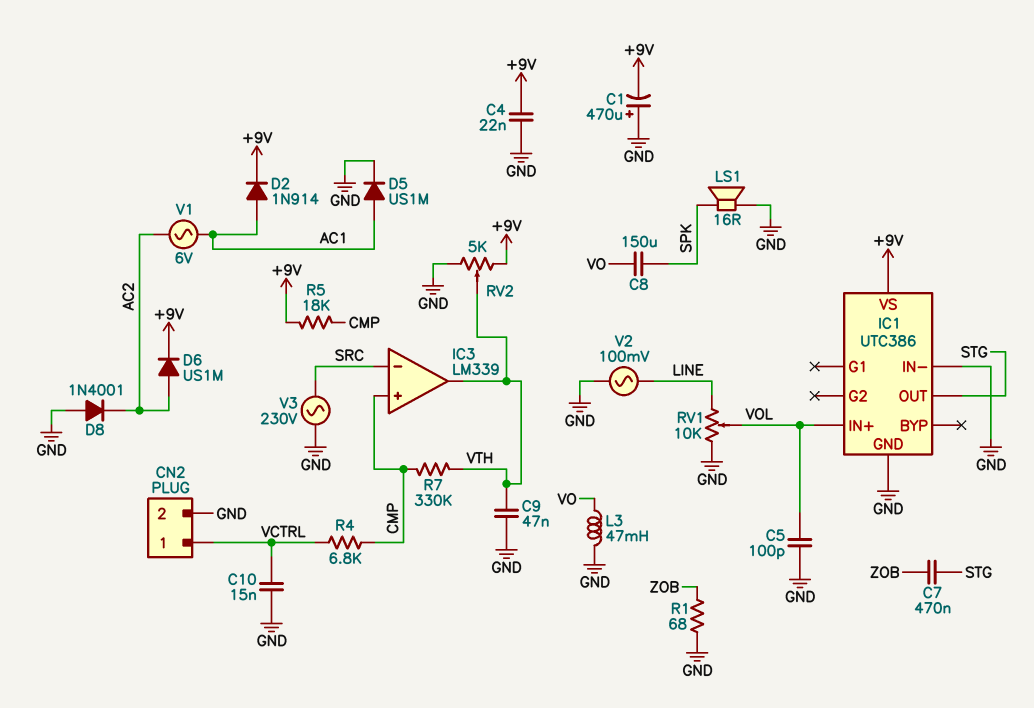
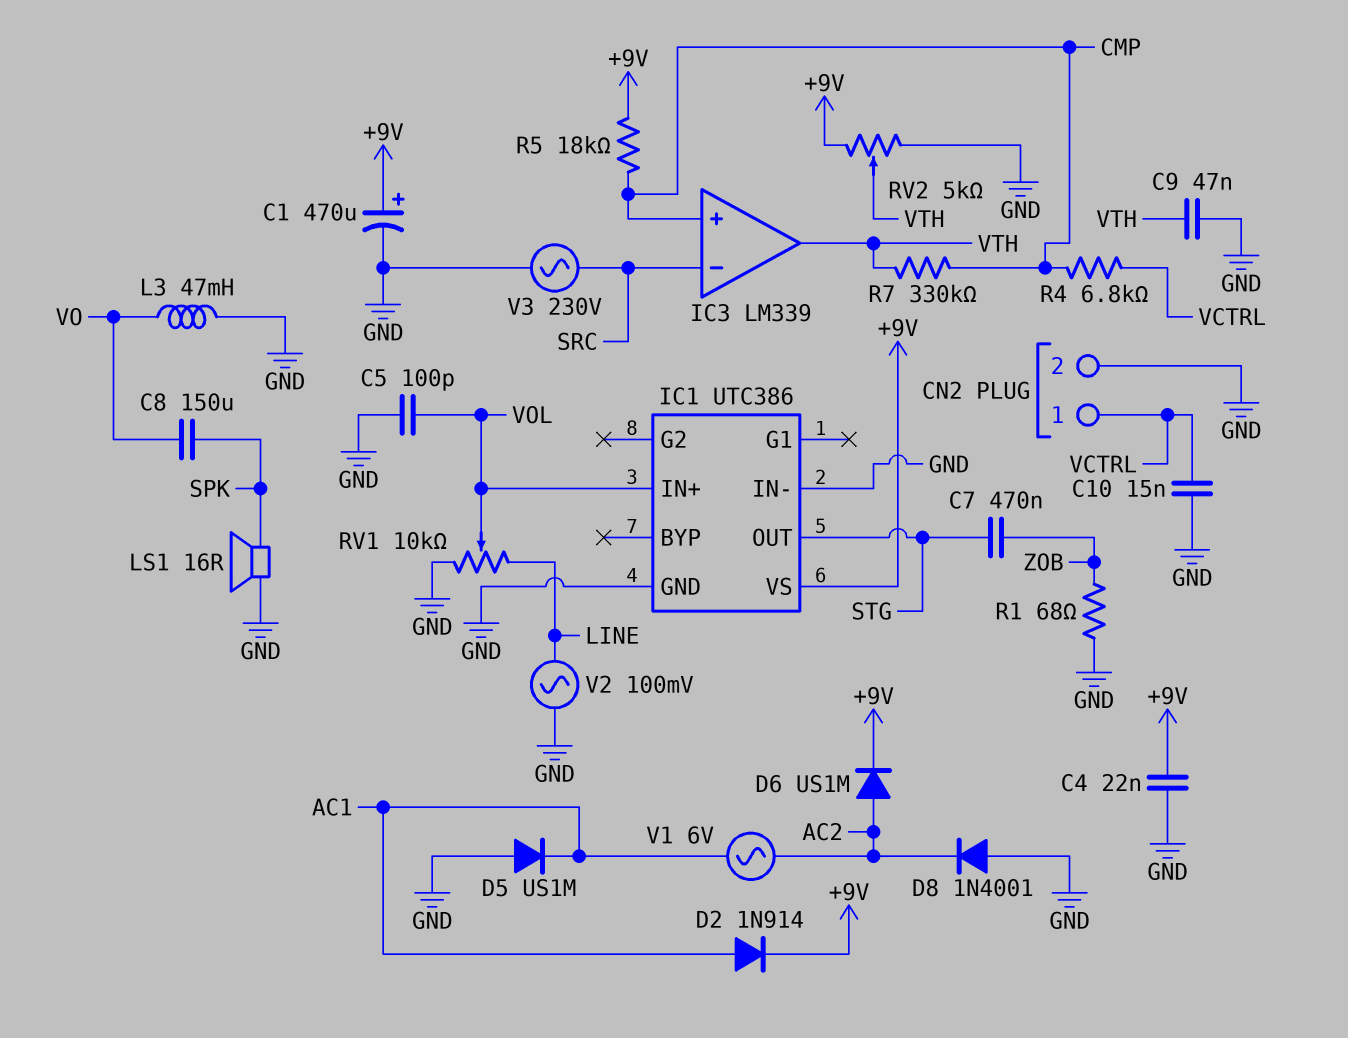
C1: 470uF (plus GND, minus +9V) -> 470uF (plus +9V, minus GND)
D5: diode US1M (A AC1, K GND) -> diode US1M (A GND, K AC1)

